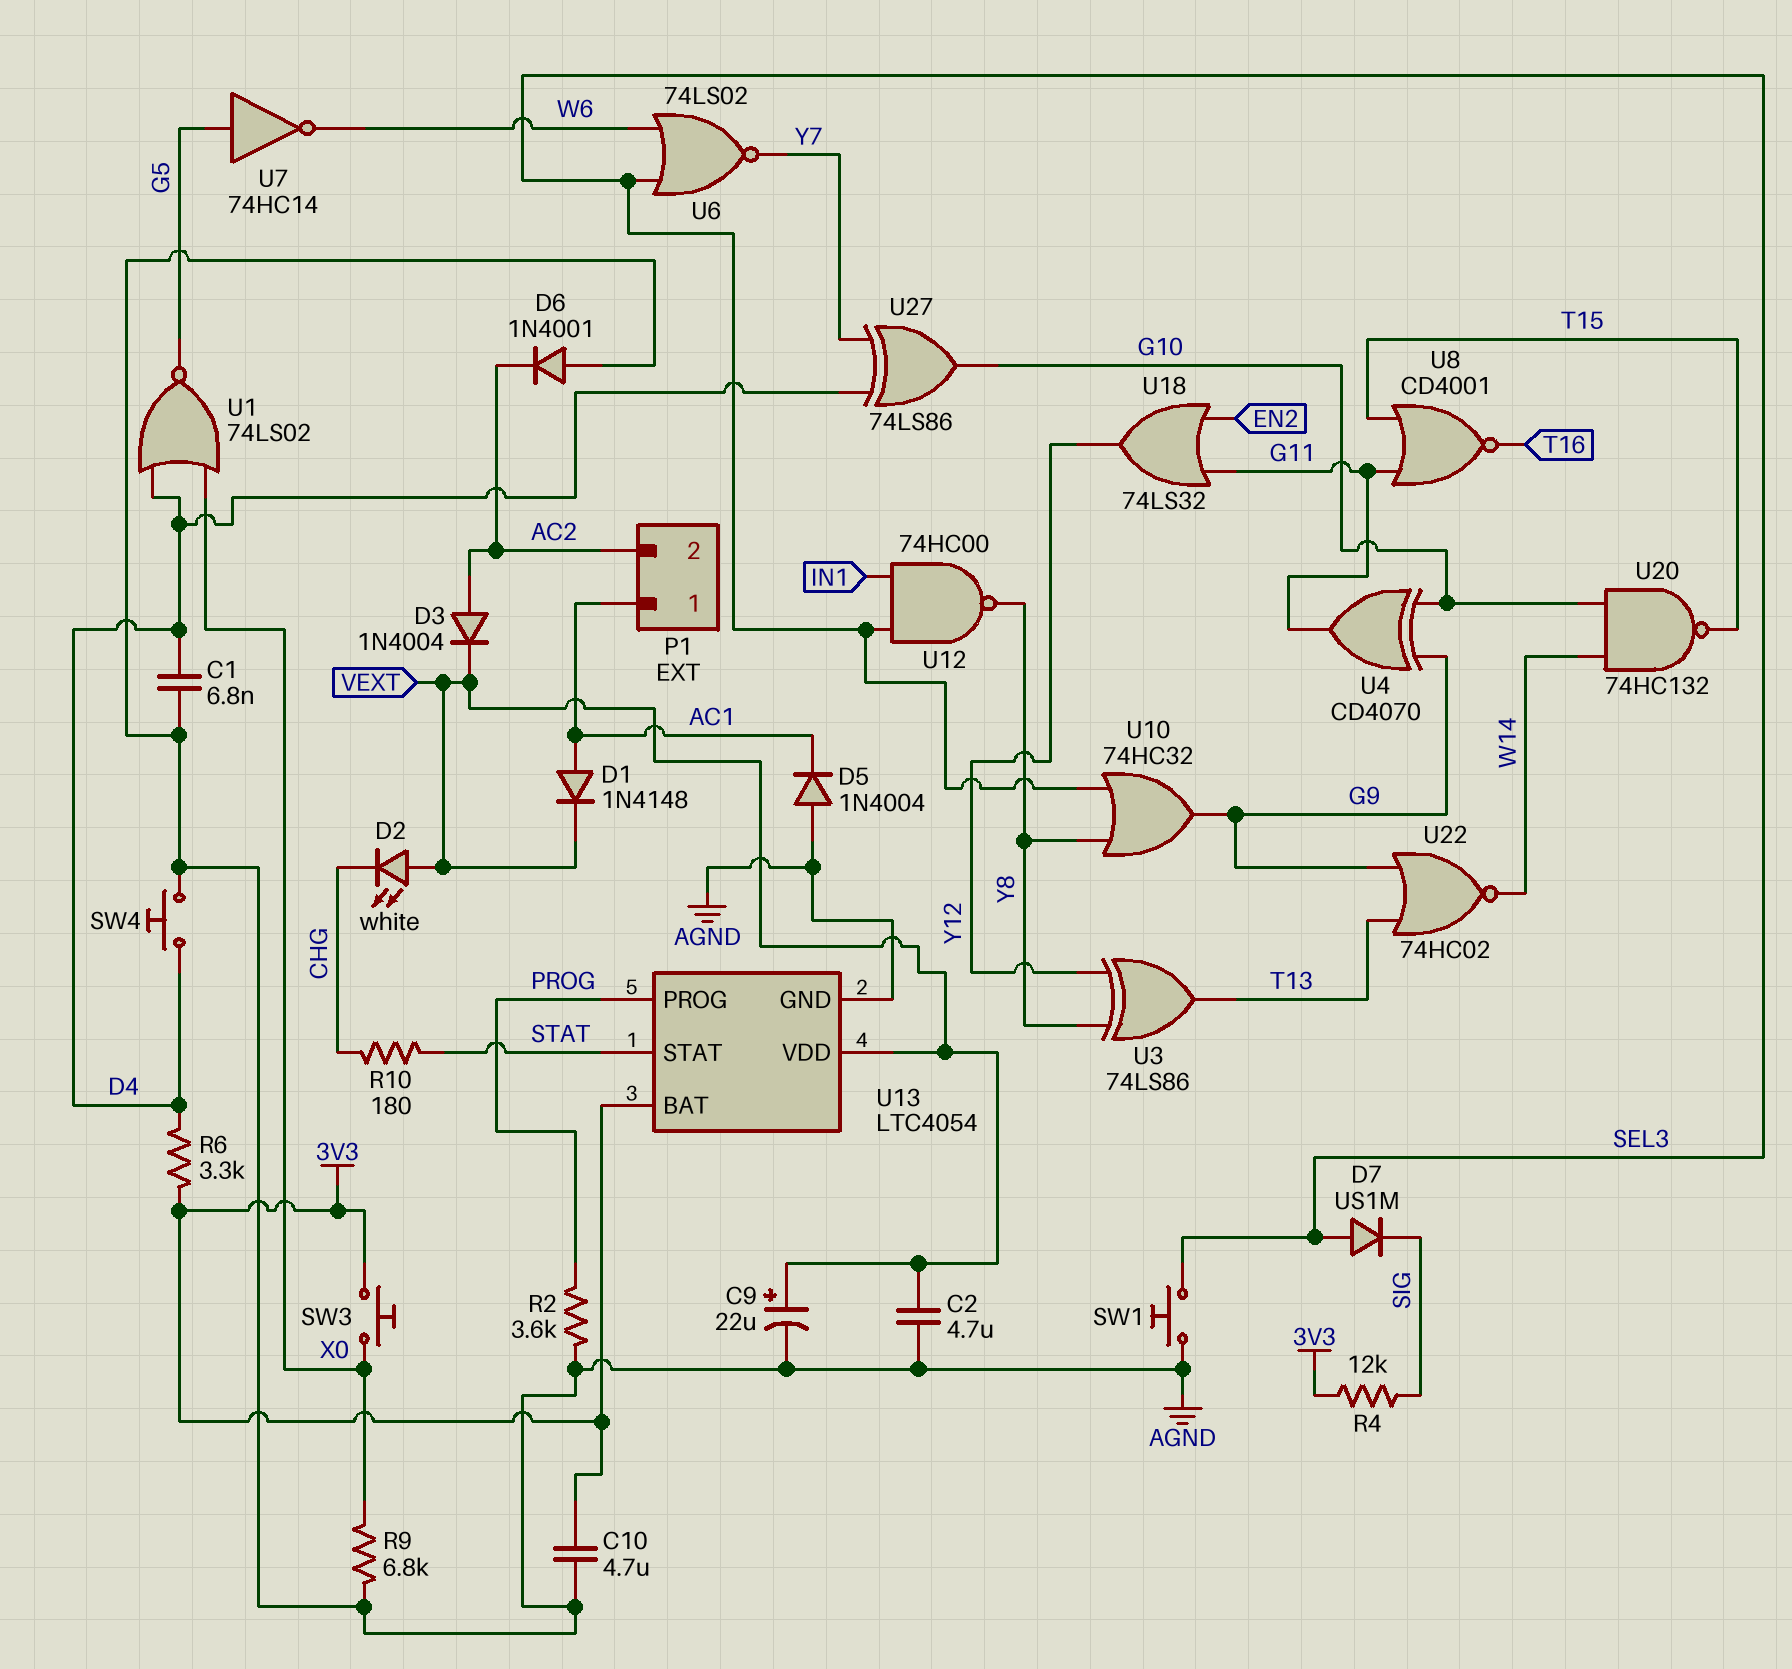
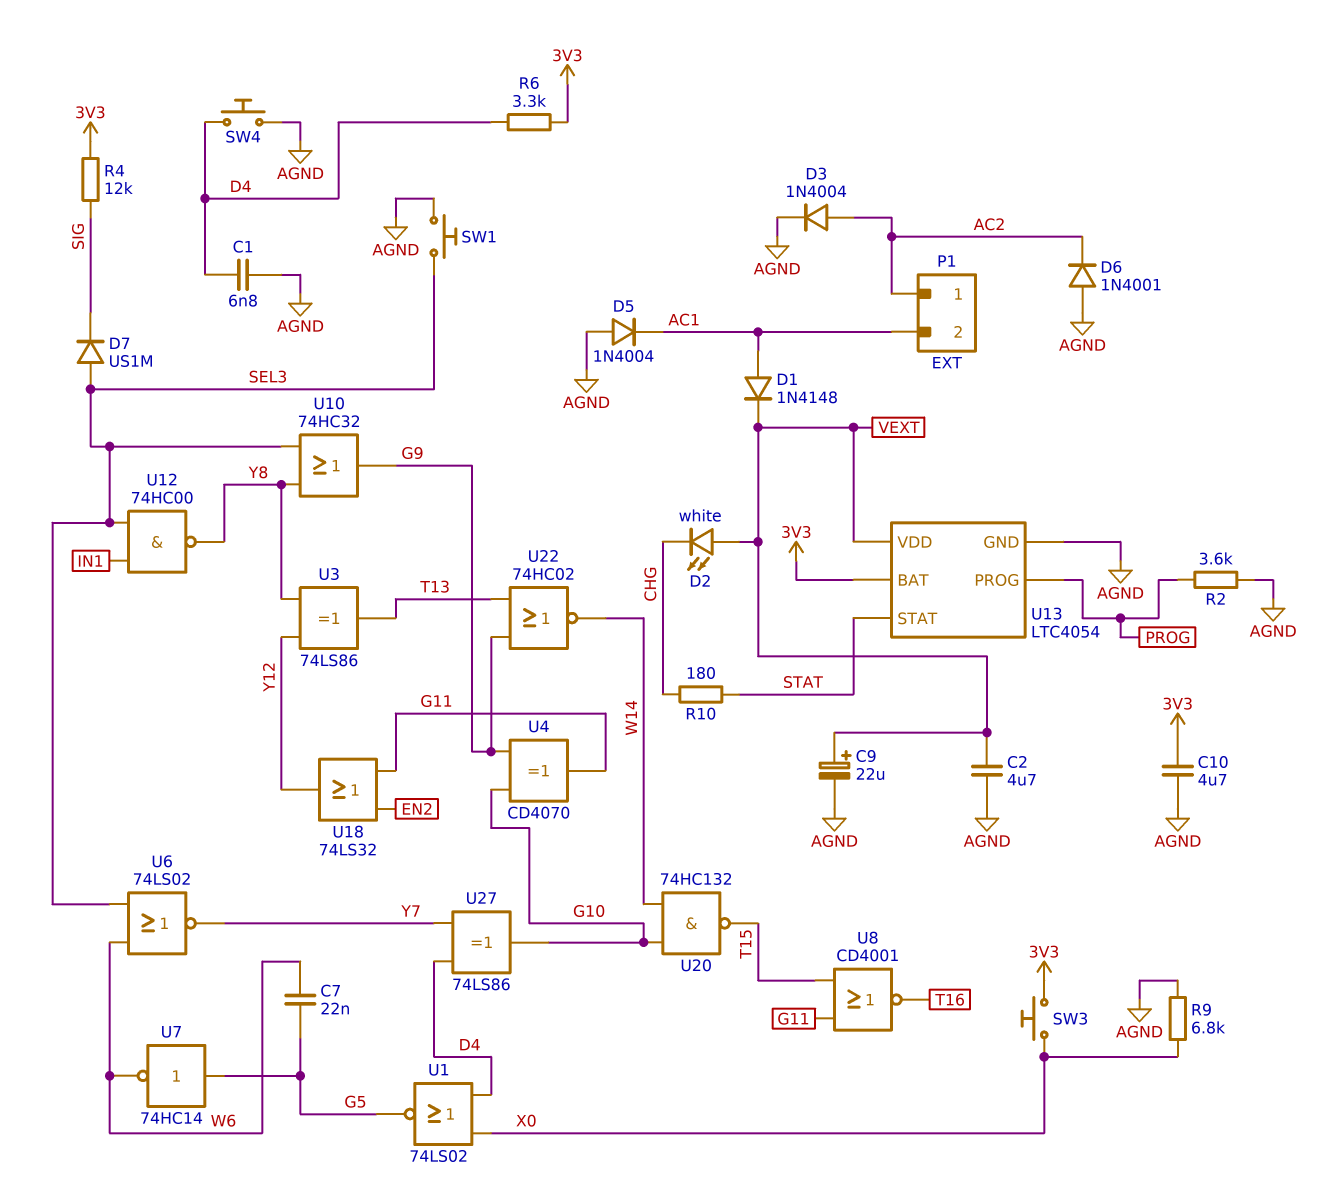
C7: none -> 22nF (G5, W6)
D3: diode 1N4004 (A AC2, K VEXT) -> diode 1N4004 (A AC2, K AGND)
P1 pin 1: AC1 -> AC2
P1 pin 2: AC2 -> AC1

